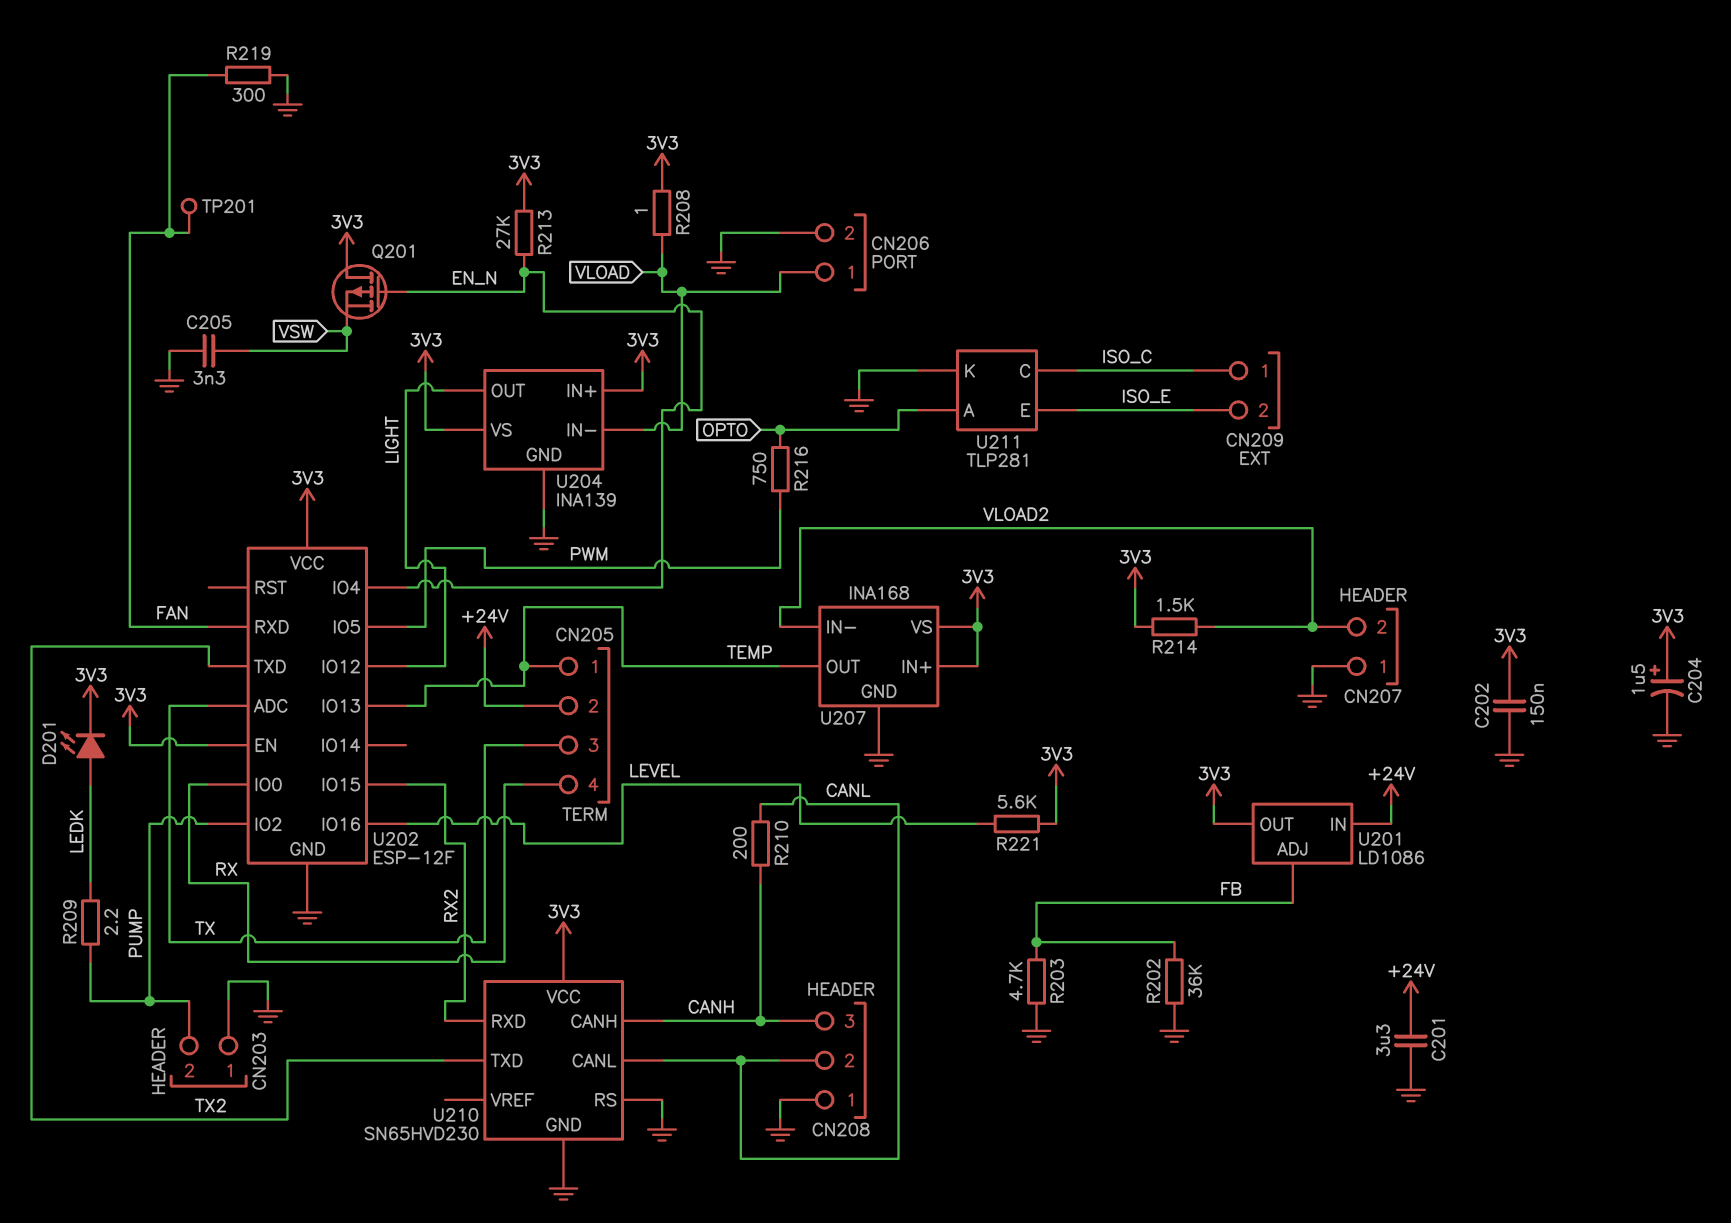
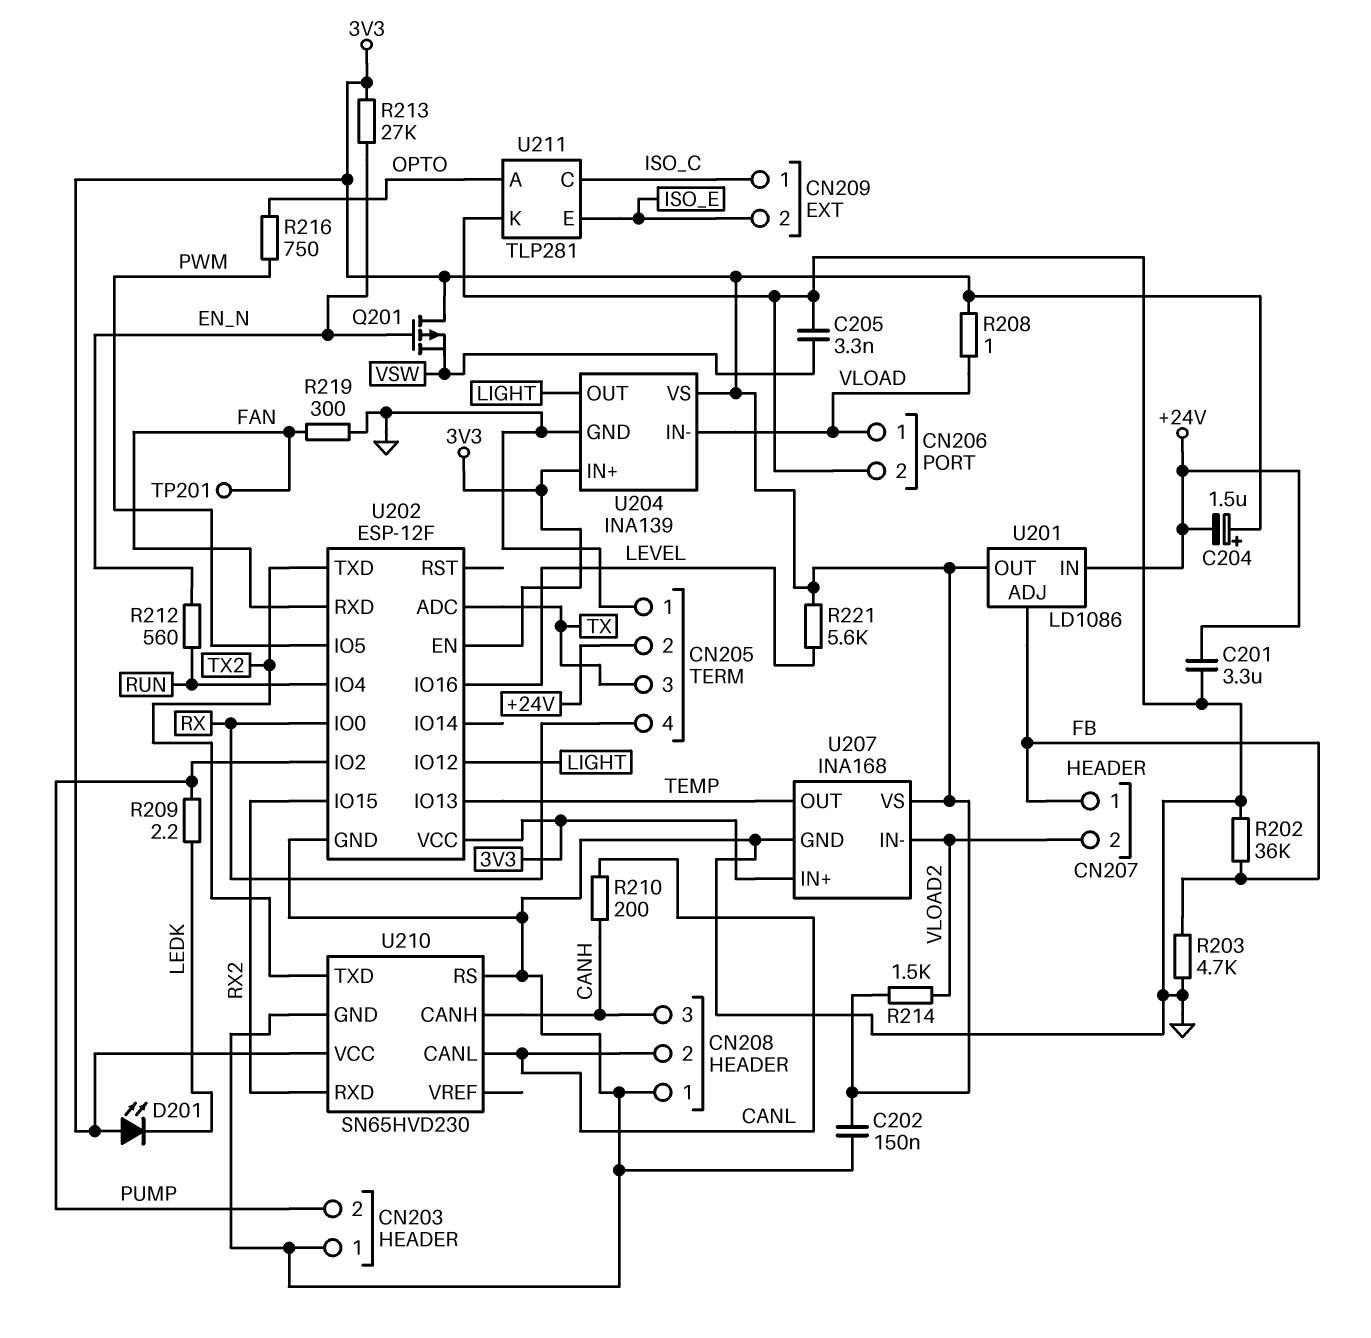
C204: 1.5uF (plus 3V3, minus GND) -> 1.5uF (plus 3V3, minus +24V)
CN205 pin 1: TEMP -> GND
CN207 pin 1: GND -> FB
D201: LED (A LEDK, K 3V3) -> LED (A 3V3, K LEDK)
R212: none -> 560 (EN_N, RUN)
U202 pin IO4: EN_N -> RUN

